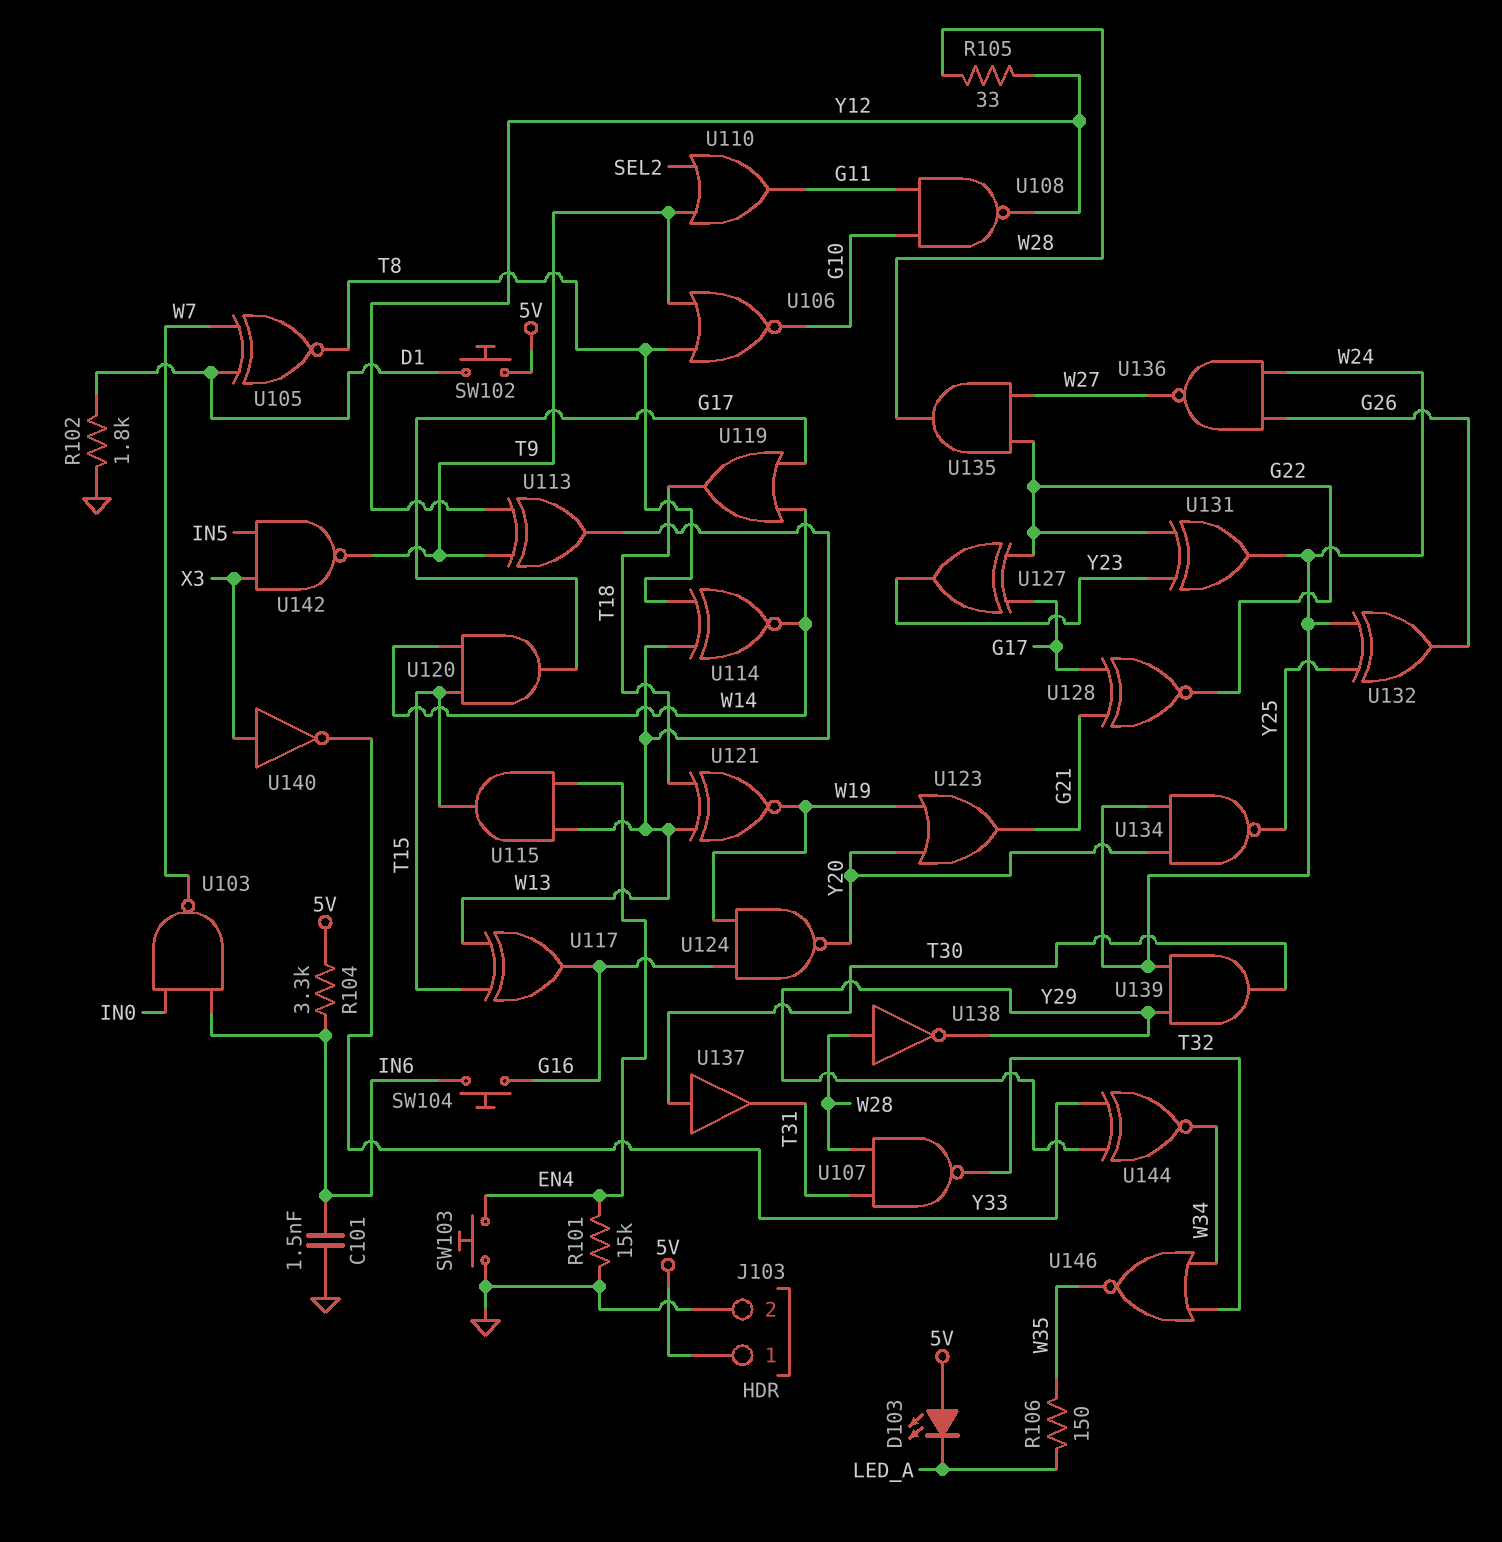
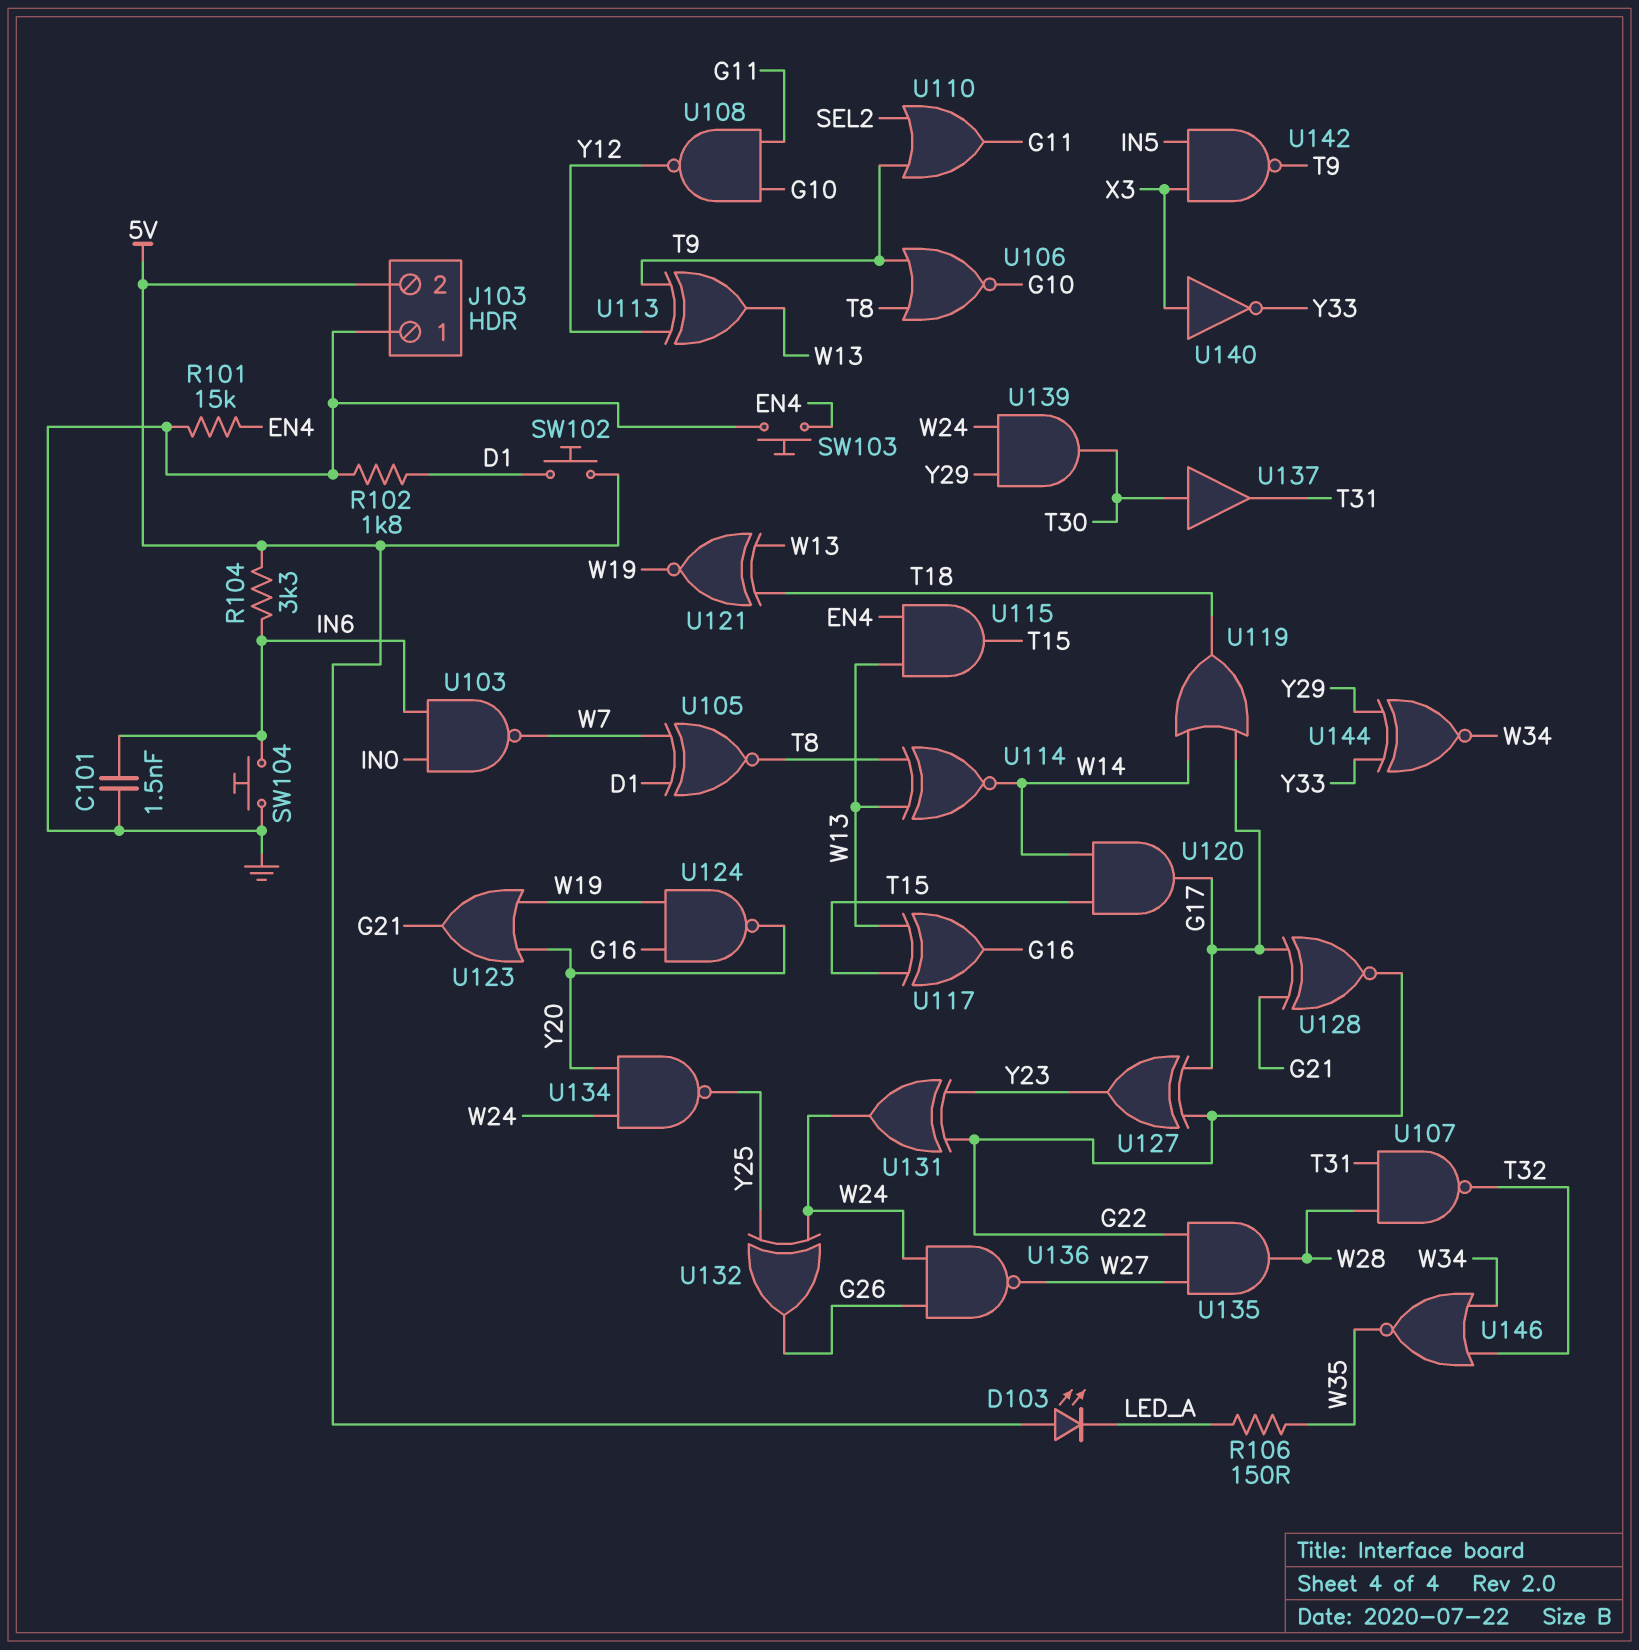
J103 pin 1: 5V -> GND
J103 pin 2: GND -> 5V
R105: 33 (W28, Y12) -> none
SW104: button (G16, IN6) -> button (GND, IN6)
U138: NOT (in W28, out Y29) -> none

